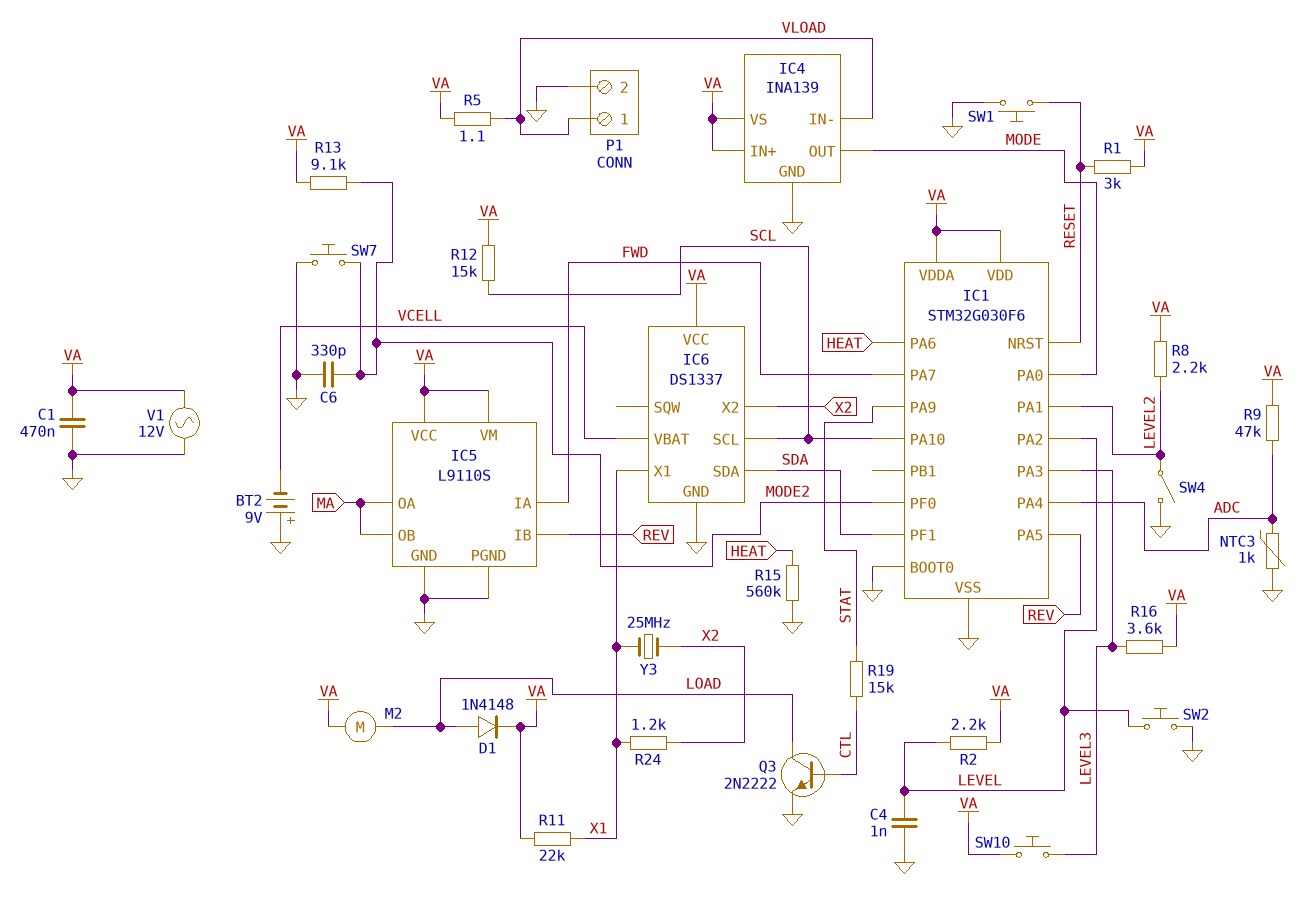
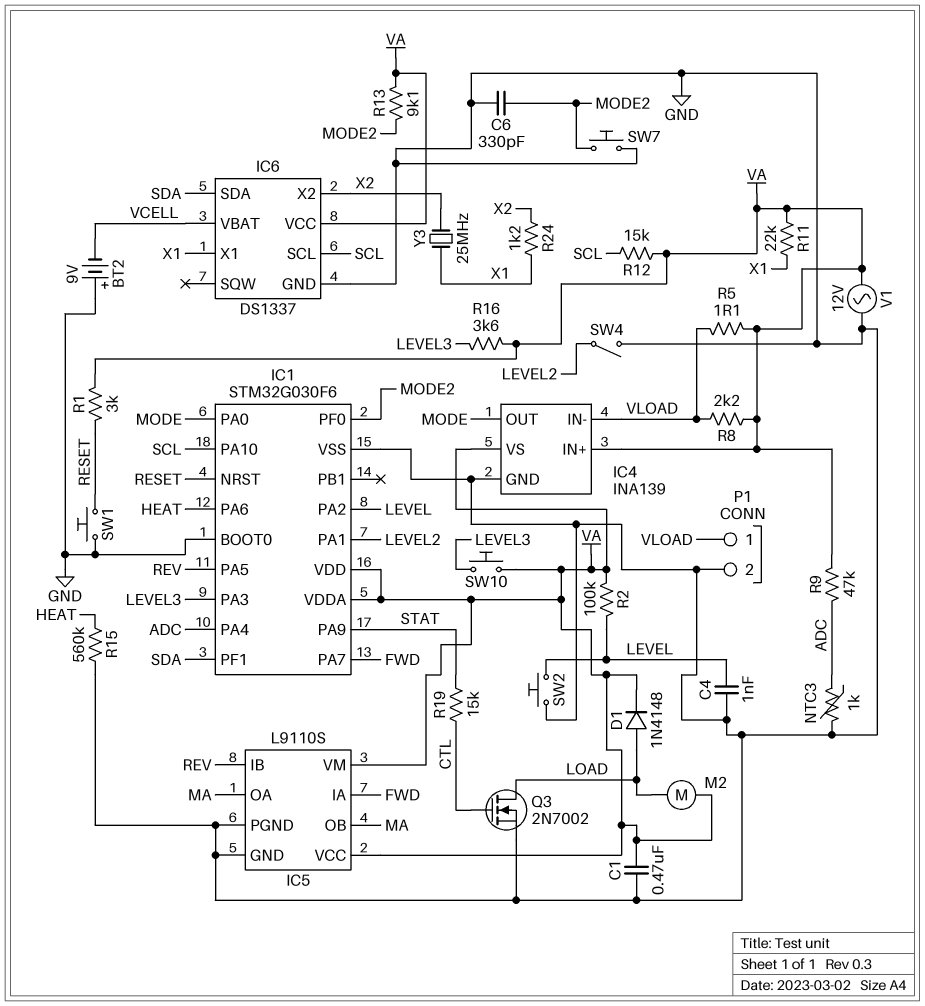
Q3: NPN 2N2222 (B CTL, C LOAD, E GND) -> NMOS 2N7002 (G CTL, D LOAD, S GND)
R2: 2.2k (LEVEL, VA) -> 100k (LEVEL, VA)
R8: 2.2k (LEVEL2, VA) -> 2.2k (VA, VLOAD)

